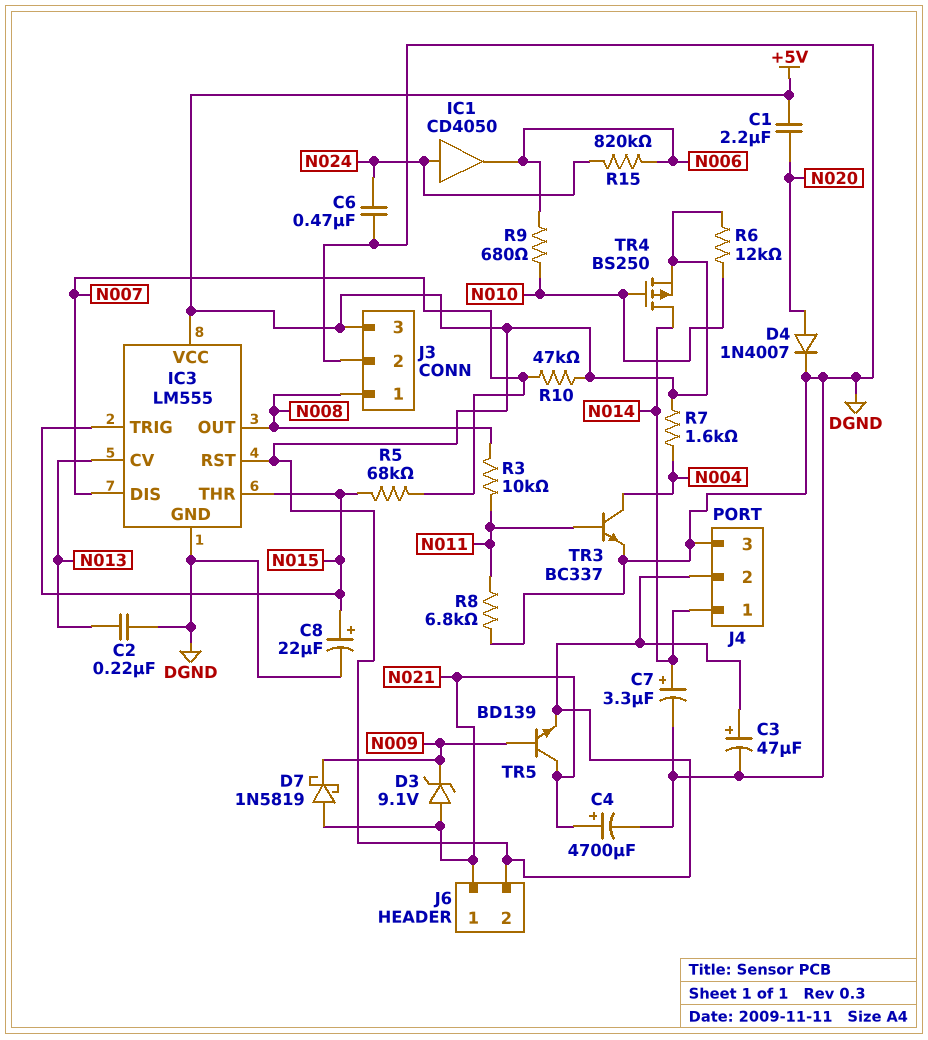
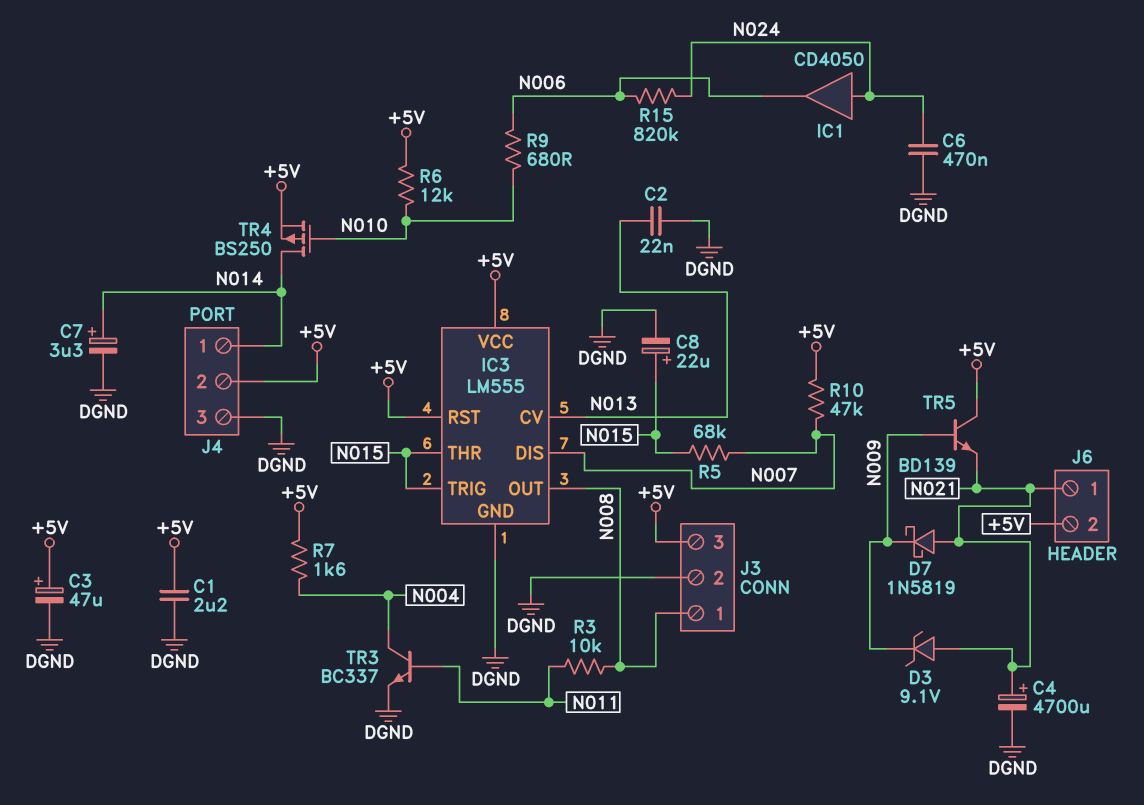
C1: 2.2uF (+5V, N020) -> 2.2uF (+5V, DGND)
C2: 220nF (DGND, N013) -> 22nF (DGND, N013)
D4: diode 1N4007 (A N020, K DGND) -> none
R8: 6.8k (DGND, N011) -> none
TR5: NPN BD139 (B N009, C N021, E +5V) -> NPN BD139 (B N009, C +5V, E N021)

